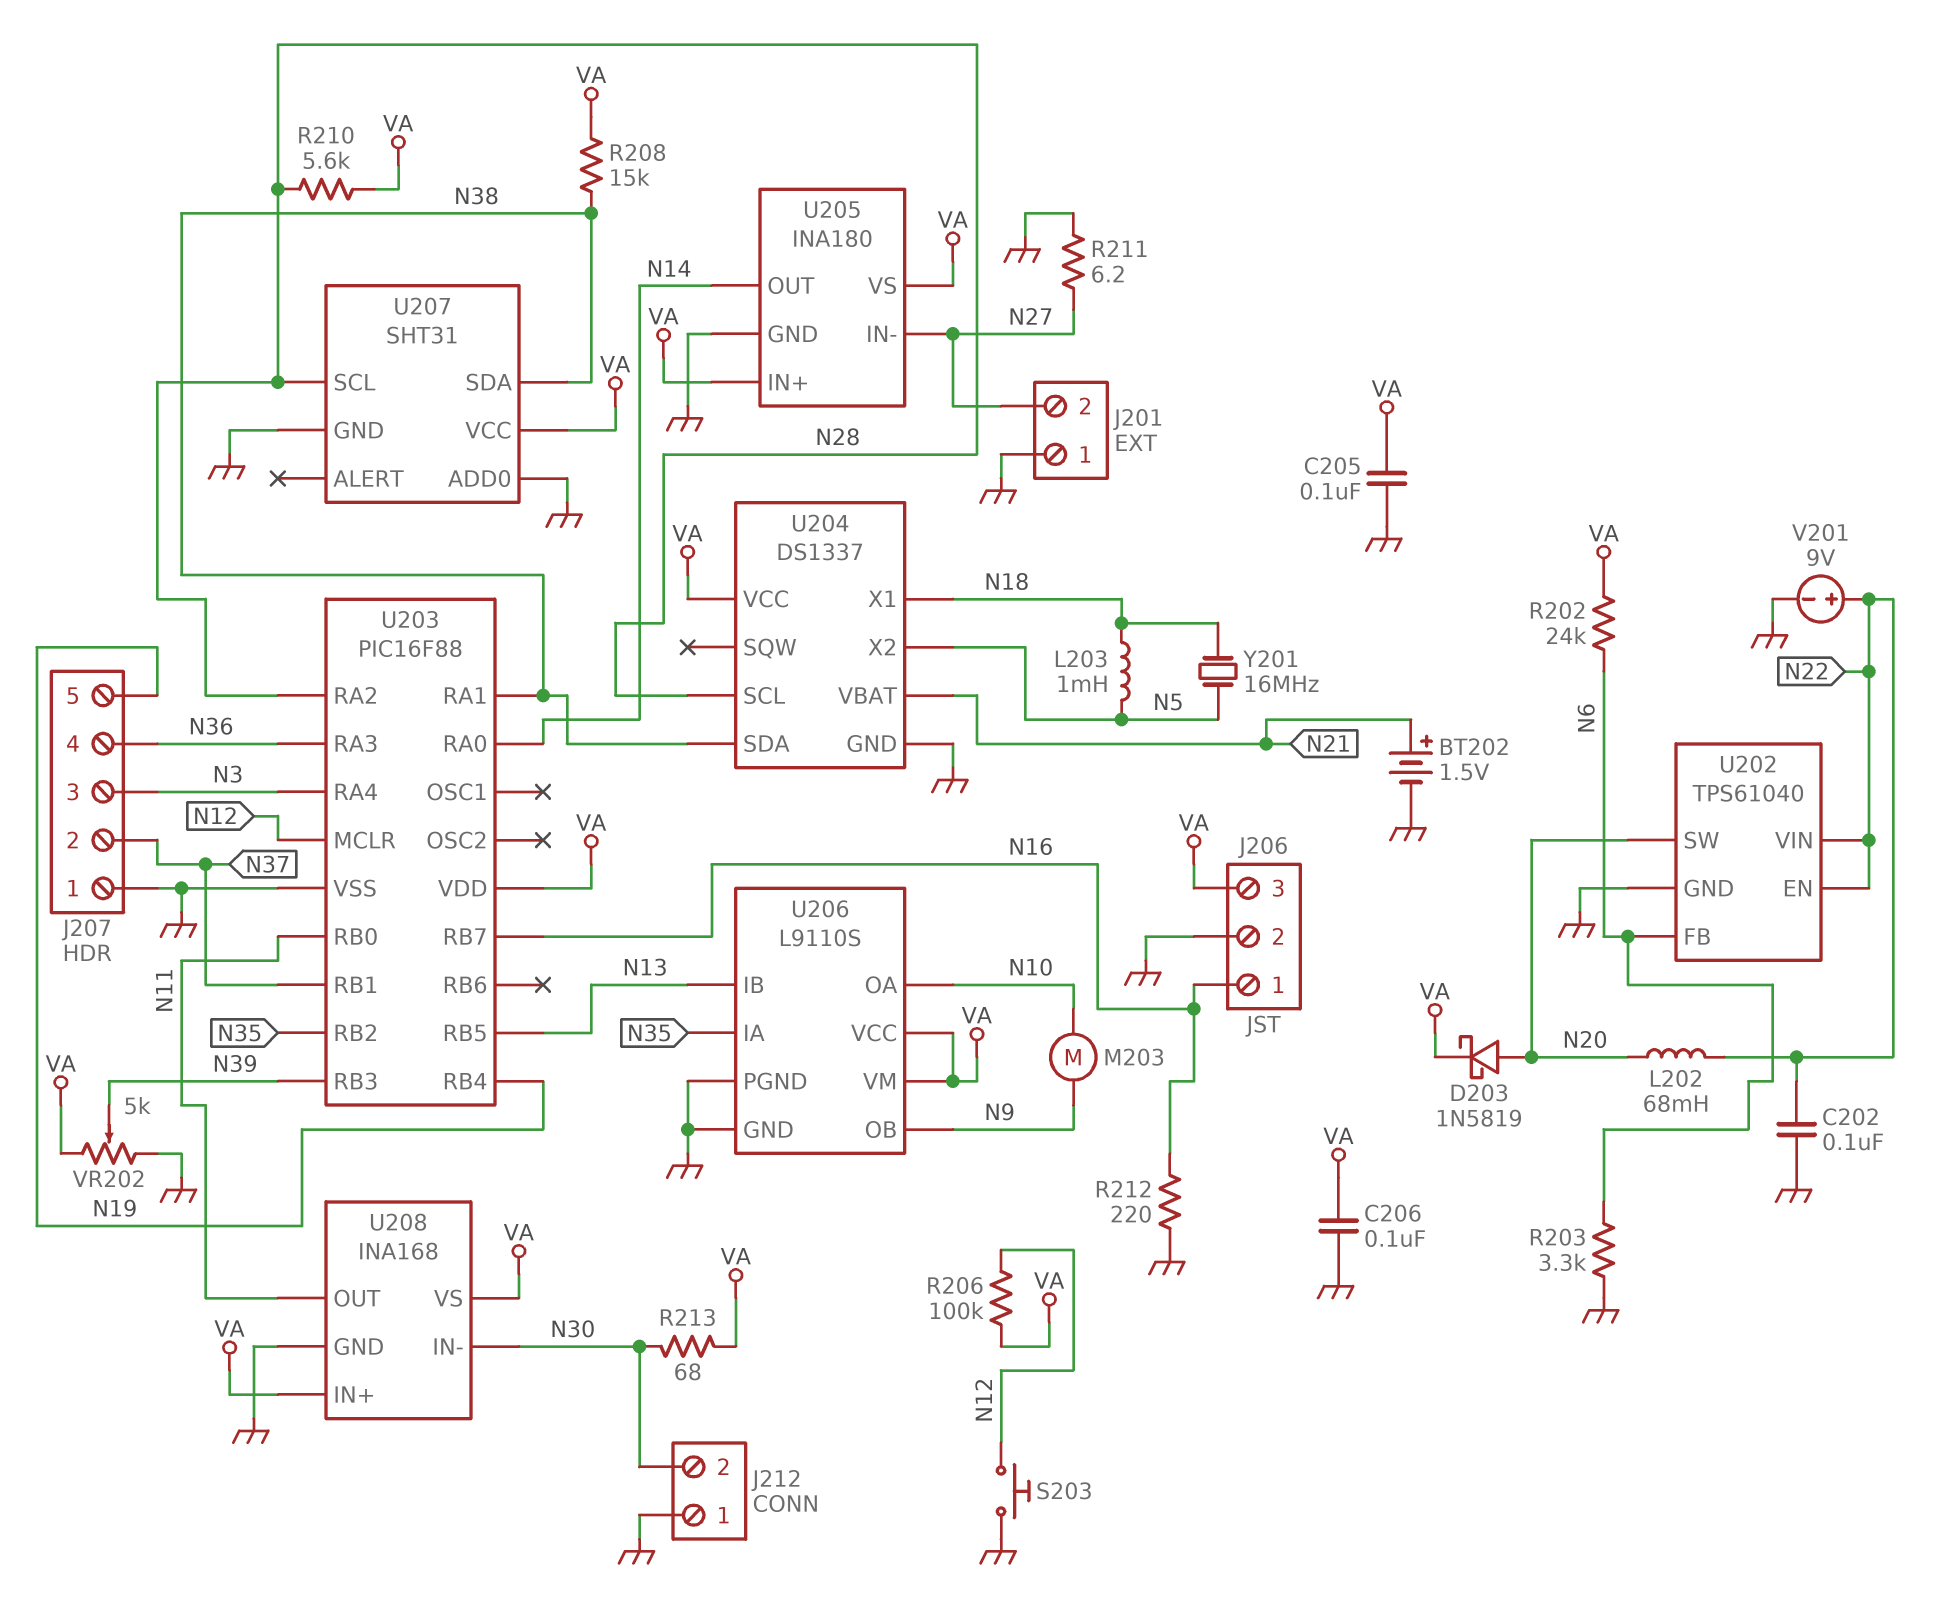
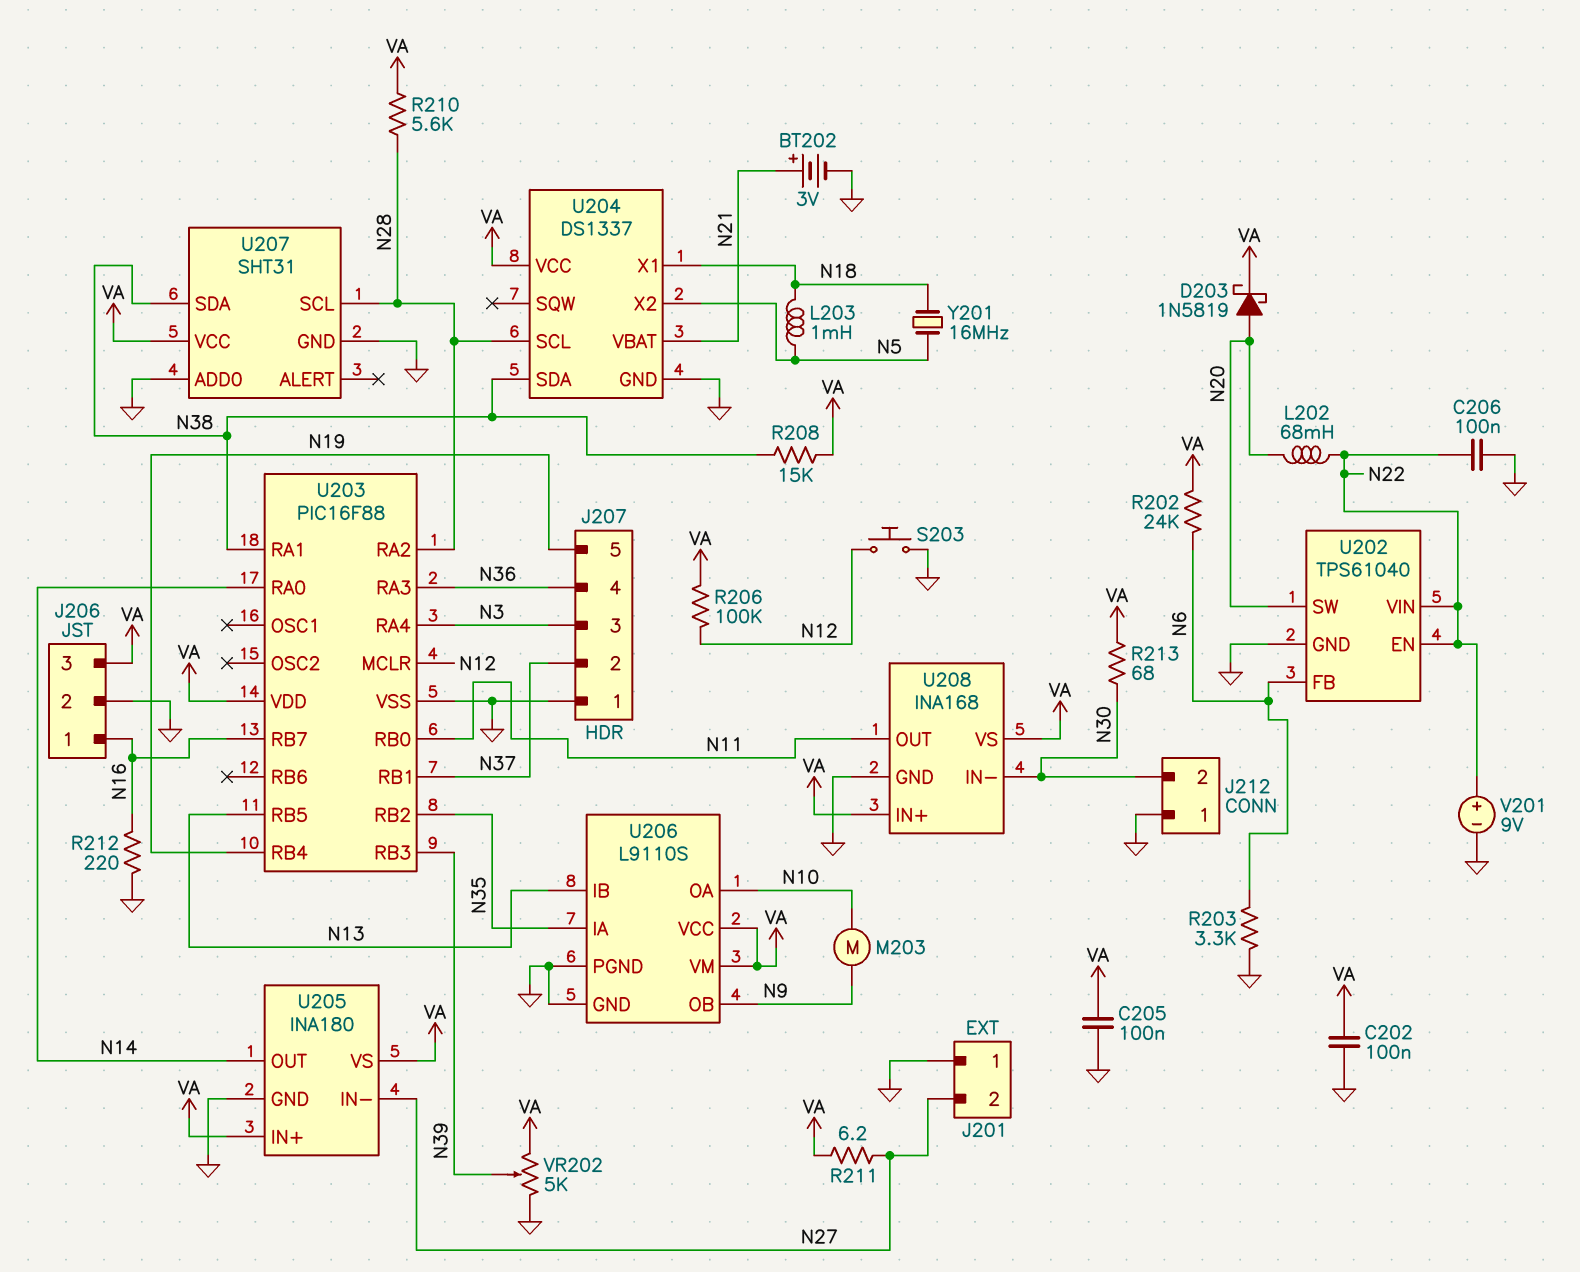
BT202: 1.5V (plus N21, minus GND) -> 3V (plus N21, minus GND)
C202: 100nF (GND, N22) -> 100nF (GND, VA)
C206: 100nF (GND, VA) -> 100nF (GND, N22)
R211: 6.2 (GND, N27) -> 6.2 (N27, VA)

